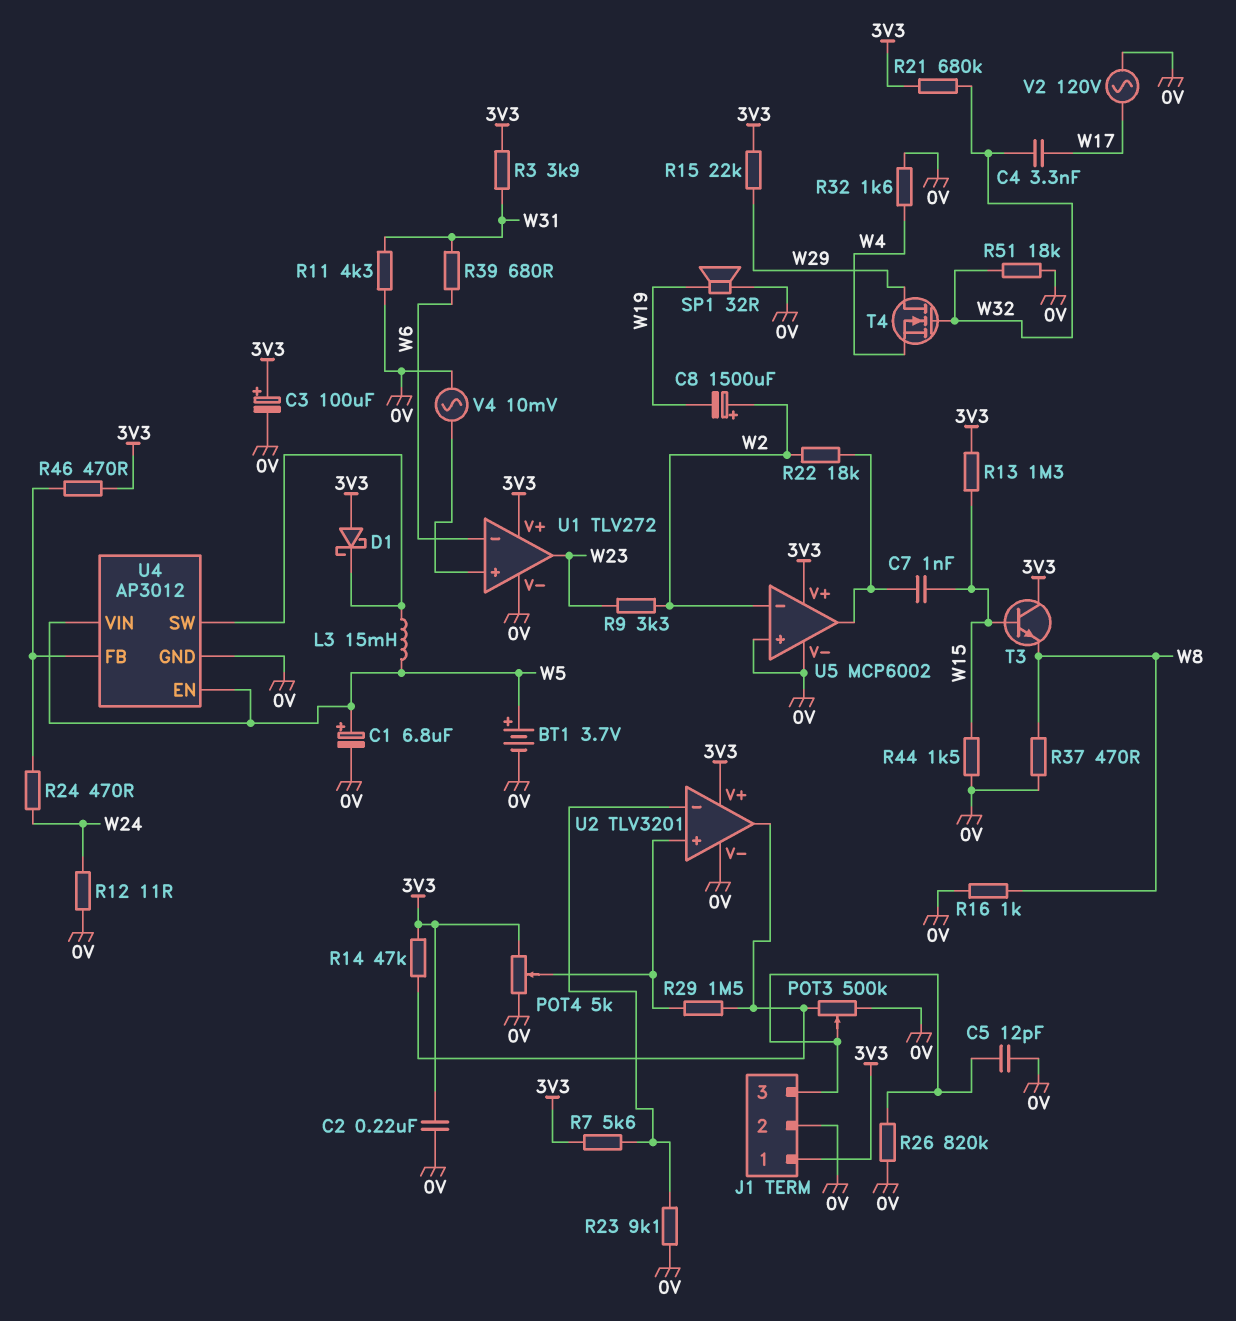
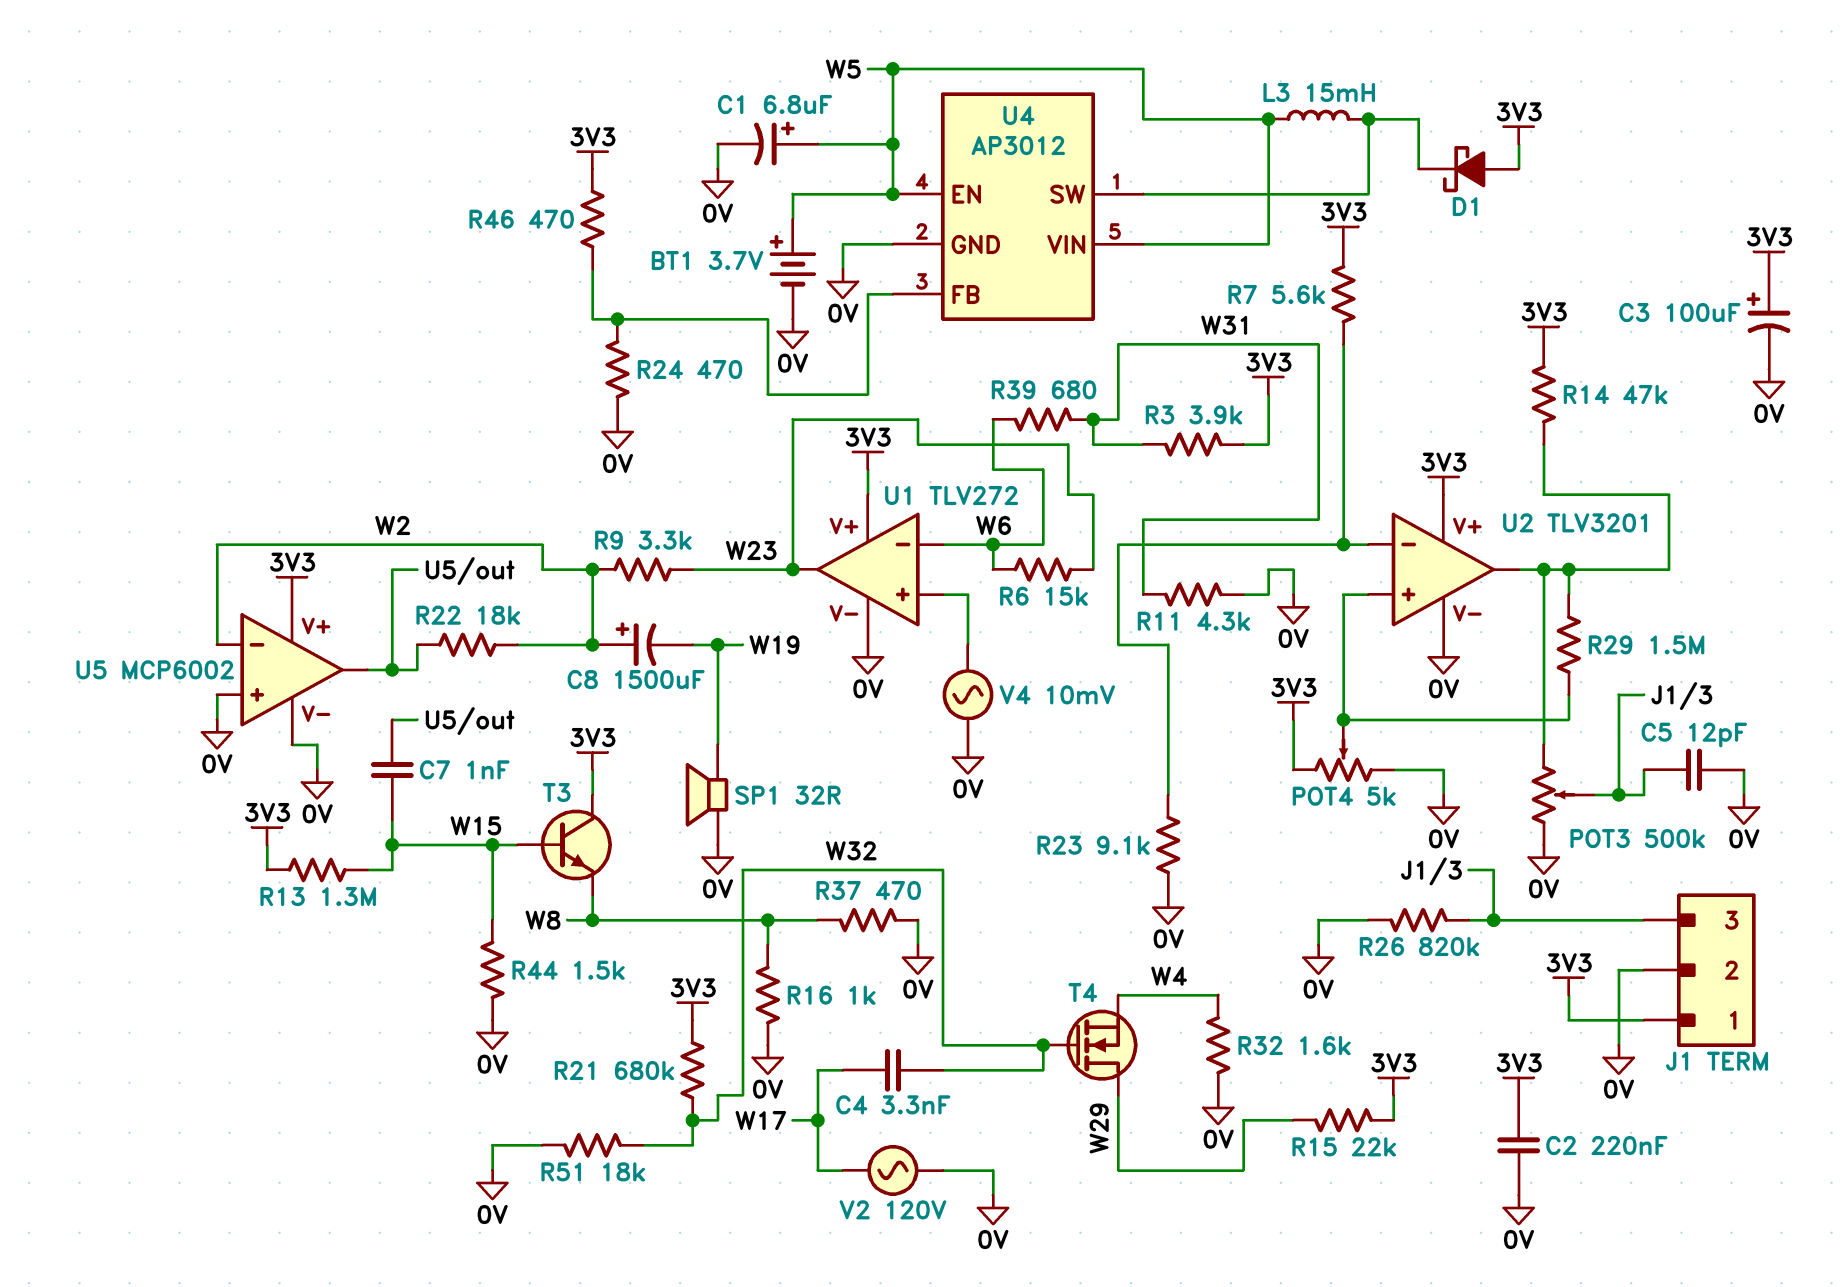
R6: none -> 15k (W6, W23)
R12: 11 (0V, W24) -> none
R24: 470 (U4/FB, W24) -> 470 (0V, U4/FB)

